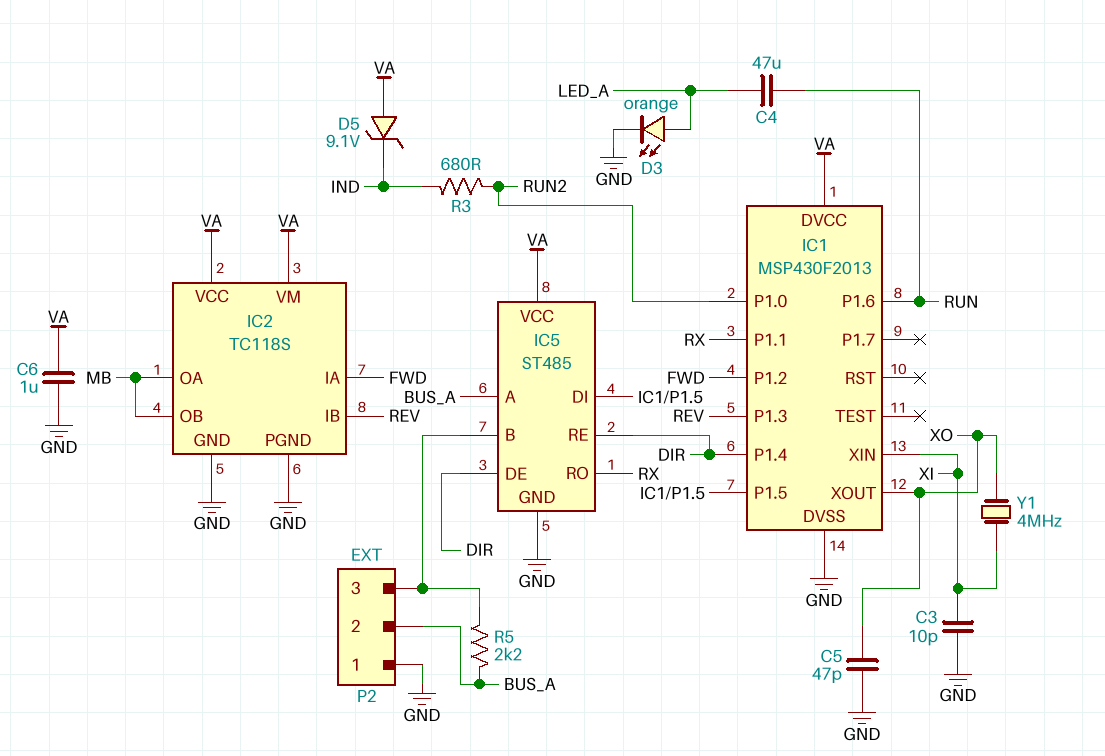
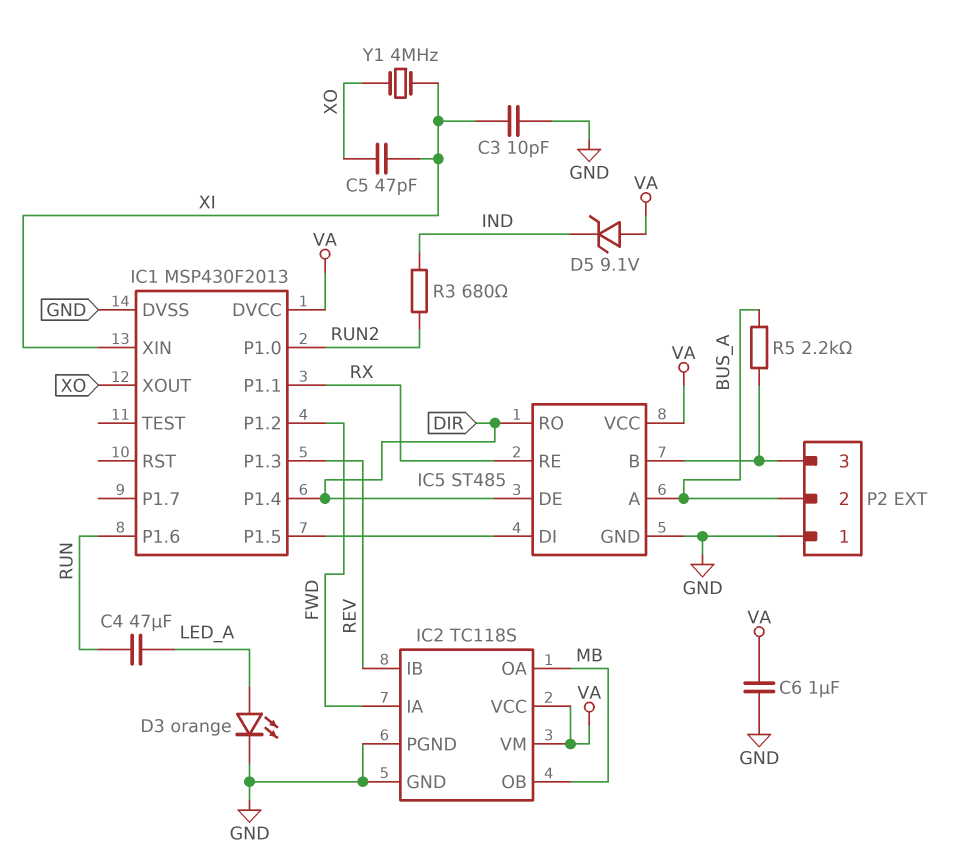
C5: 47pF (GND, XO) -> 47pF (XI, XO)
IC5 pin RE: DIR -> RX
IC5 pin RO: RX -> DIR

